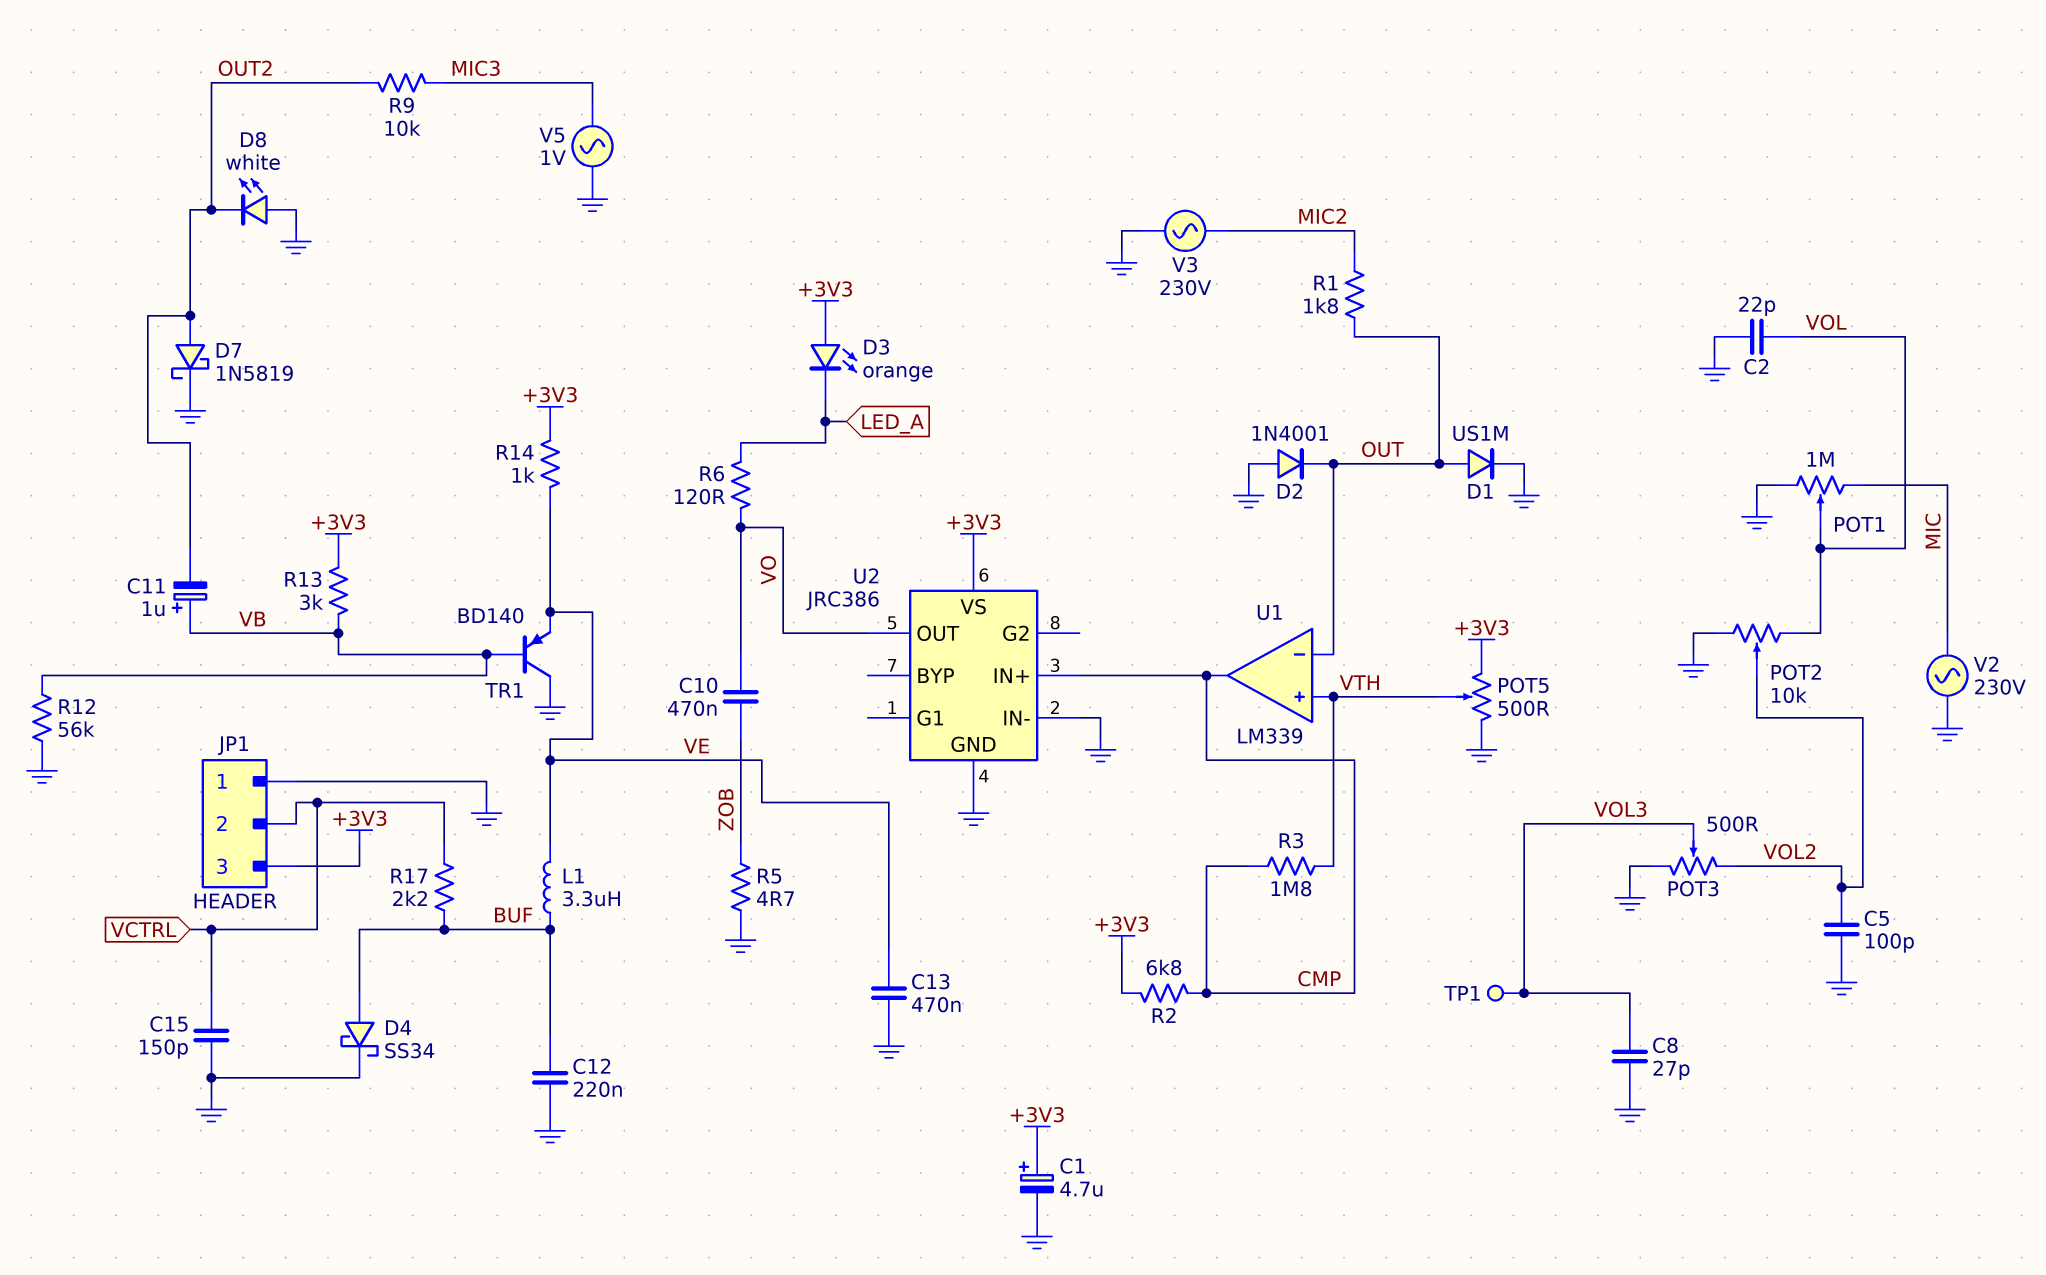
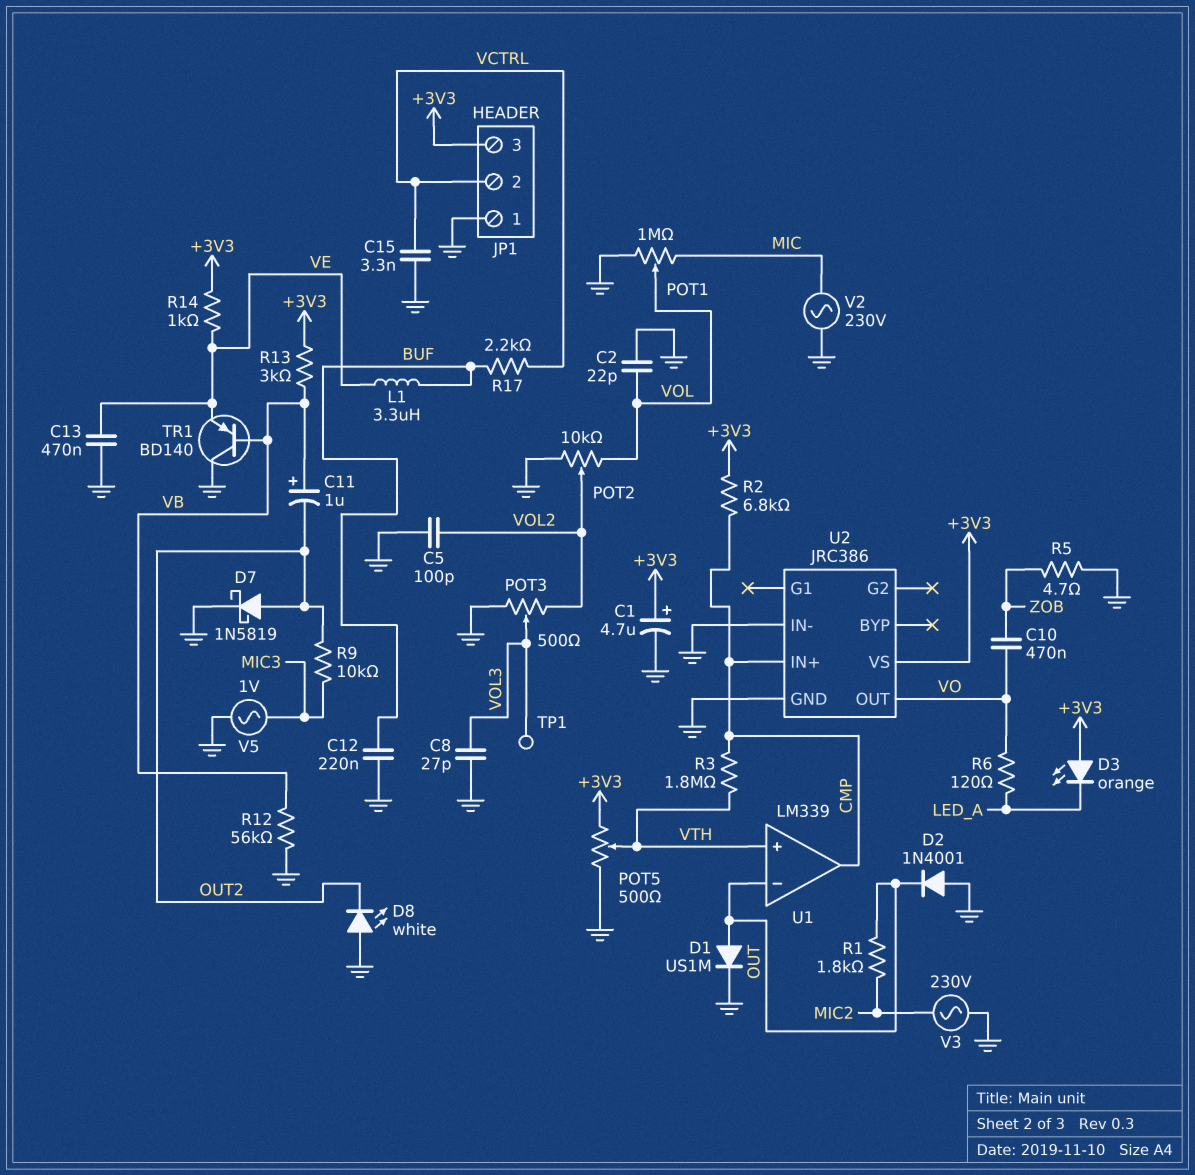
C15: 150pF (GND, VCTRL) -> 3.3nF (GND, VCTRL)
D4: schottky SS34 (A BUF, K GND) -> none

